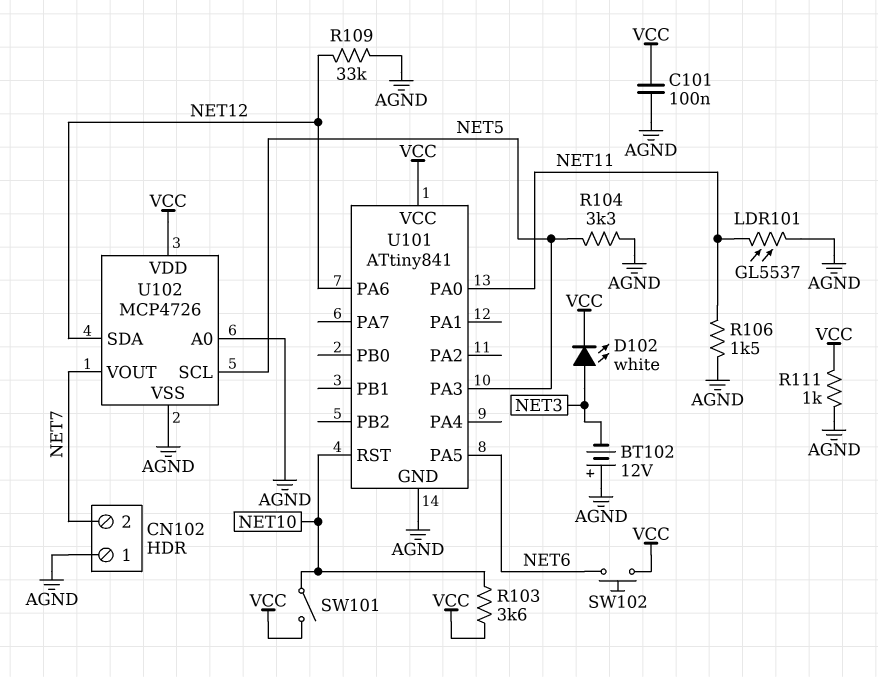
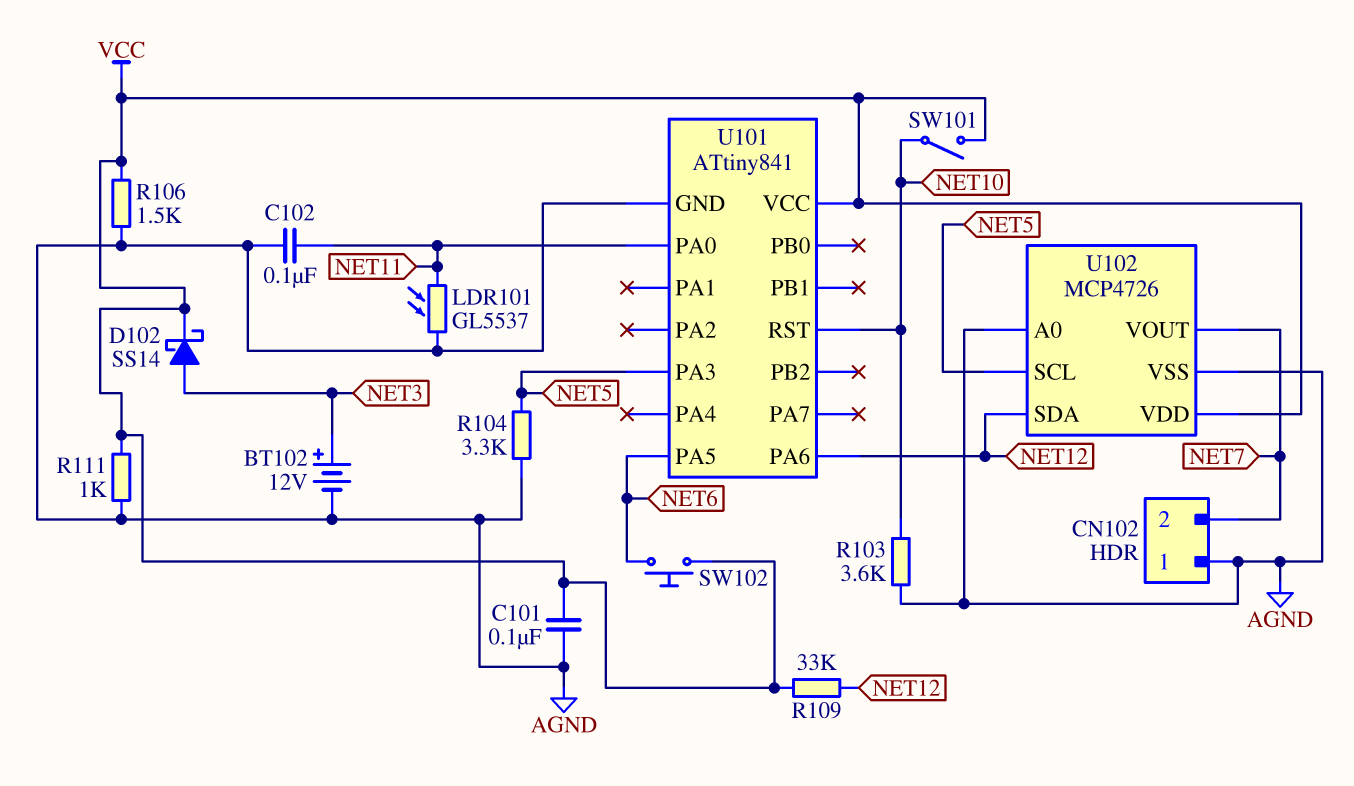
BT102: 12V (plus AGND, minus NET3) -> 12V (plus NET3, minus AGND)
C102: none -> 100nF (AGND, NET11)
D102: LED white (A NET3, K VCC) -> schottky SS14 (A NET3, K VCC)
R103: 3.6k (NET10, VCC) -> 3.6k (AGND, NET10)
R106: 1.5k (AGND, NET11) -> 1.5k (AGND, VCC)
R109: 33k (AGND, NET12) -> 33k (NET12, VCC)

